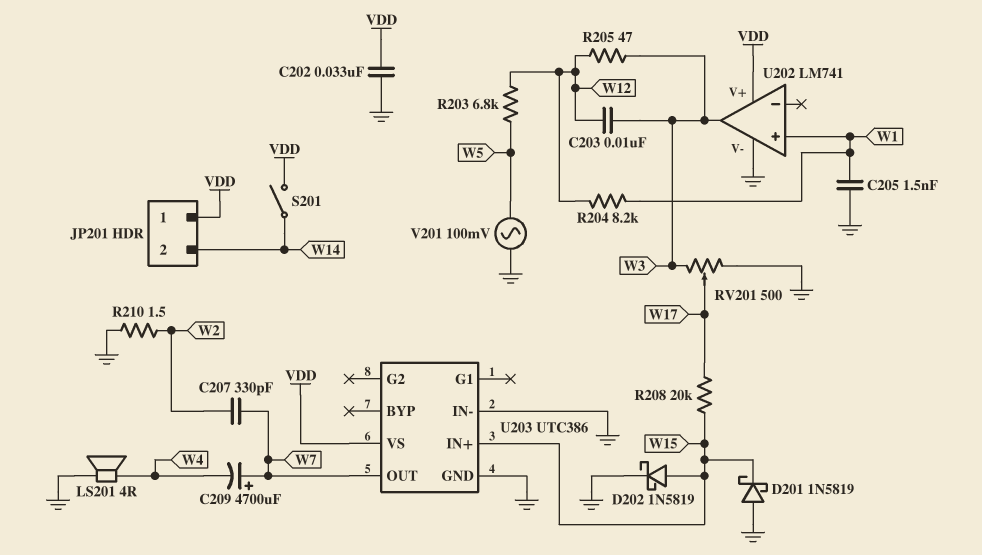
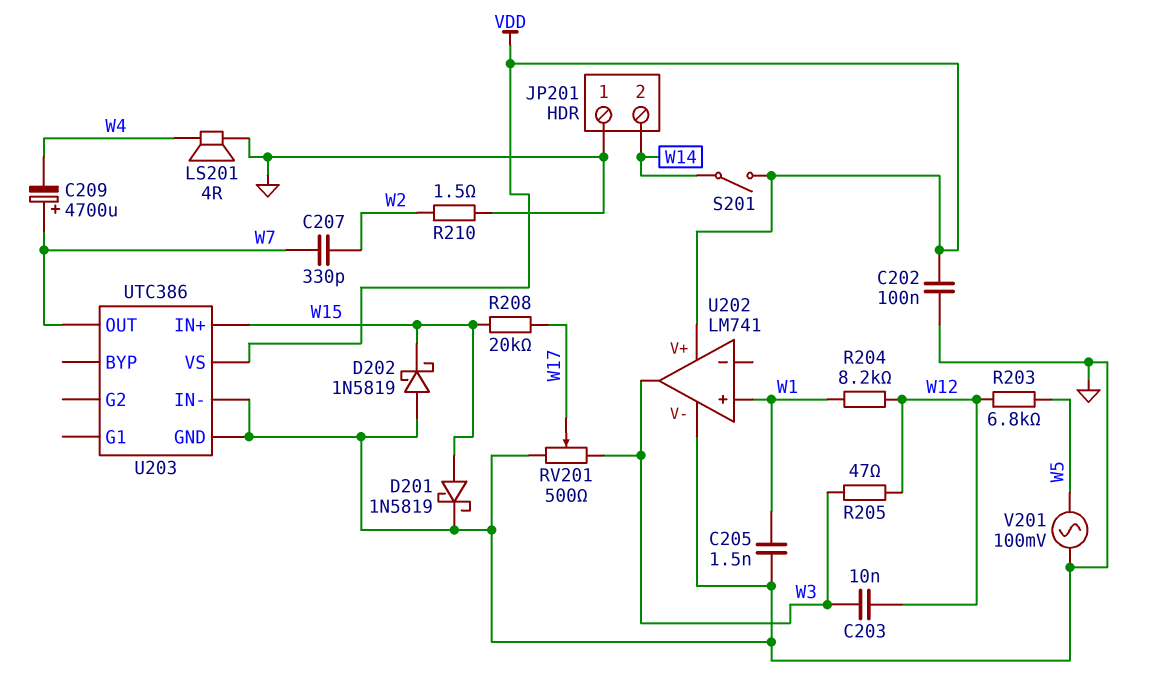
C202: 33nF (GND, VDD) -> 100nF (GND, VDD)
D201: schottky 1N5819 (A GND, K W15) -> schottky 1N5819 (A W15, K GND)
D202: schottky 1N5819 (A W15, K GND) -> schottky 1N5819 (A GND, K W15)
JP201 pin 1: VDD -> GND

